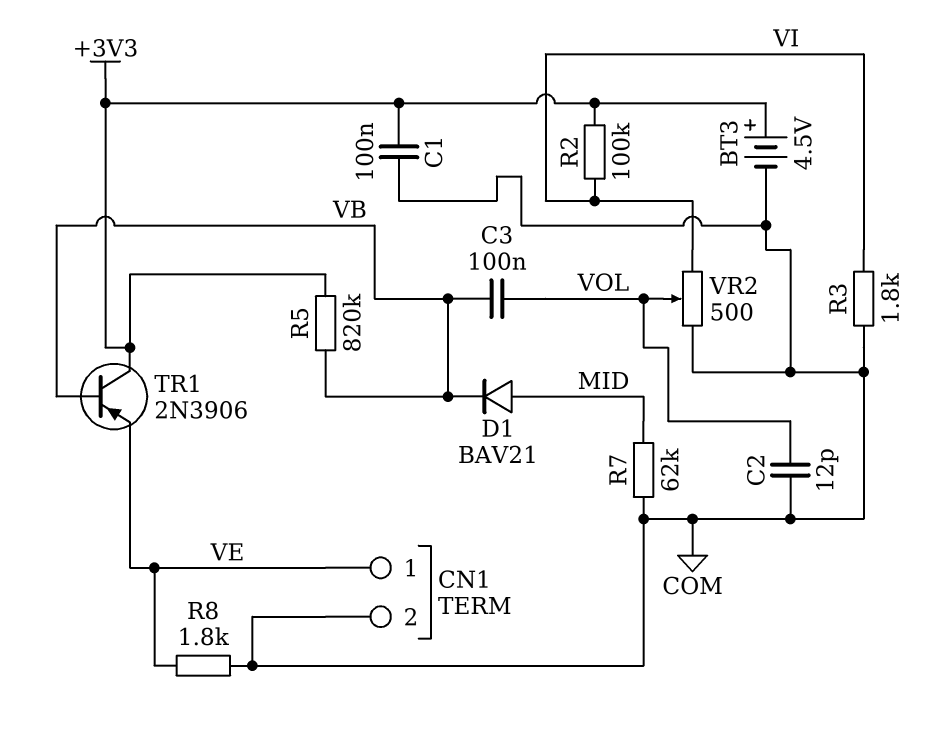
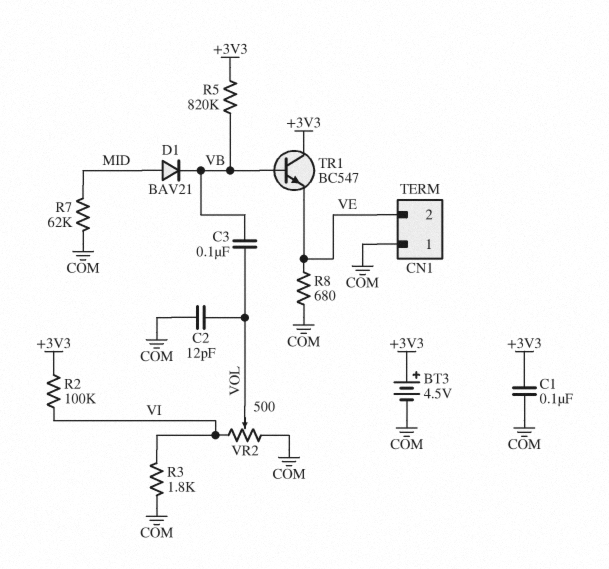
CN1 pin 1: VE -> COM
CN1 pin 2: COM -> VE
R8: 1.8k (COM, VE) -> 680 (COM, VE)
TR1: PNP 2N3906 (B VB, C +3V3, E VE) -> NPN BC547 (B VB, C +3V3, E VE)

